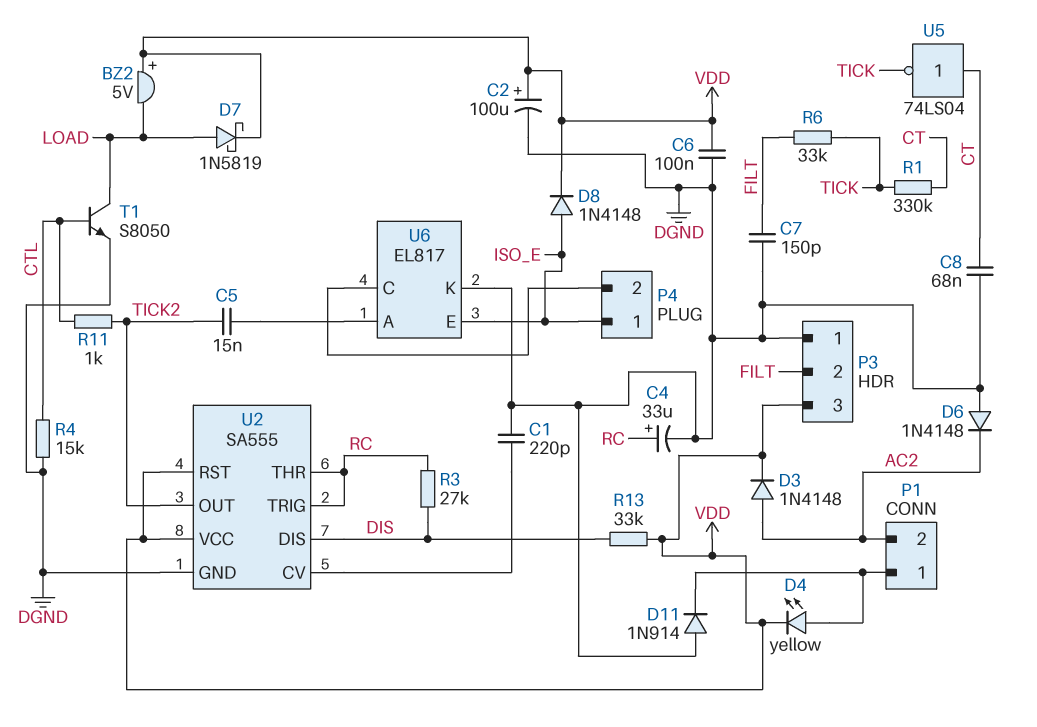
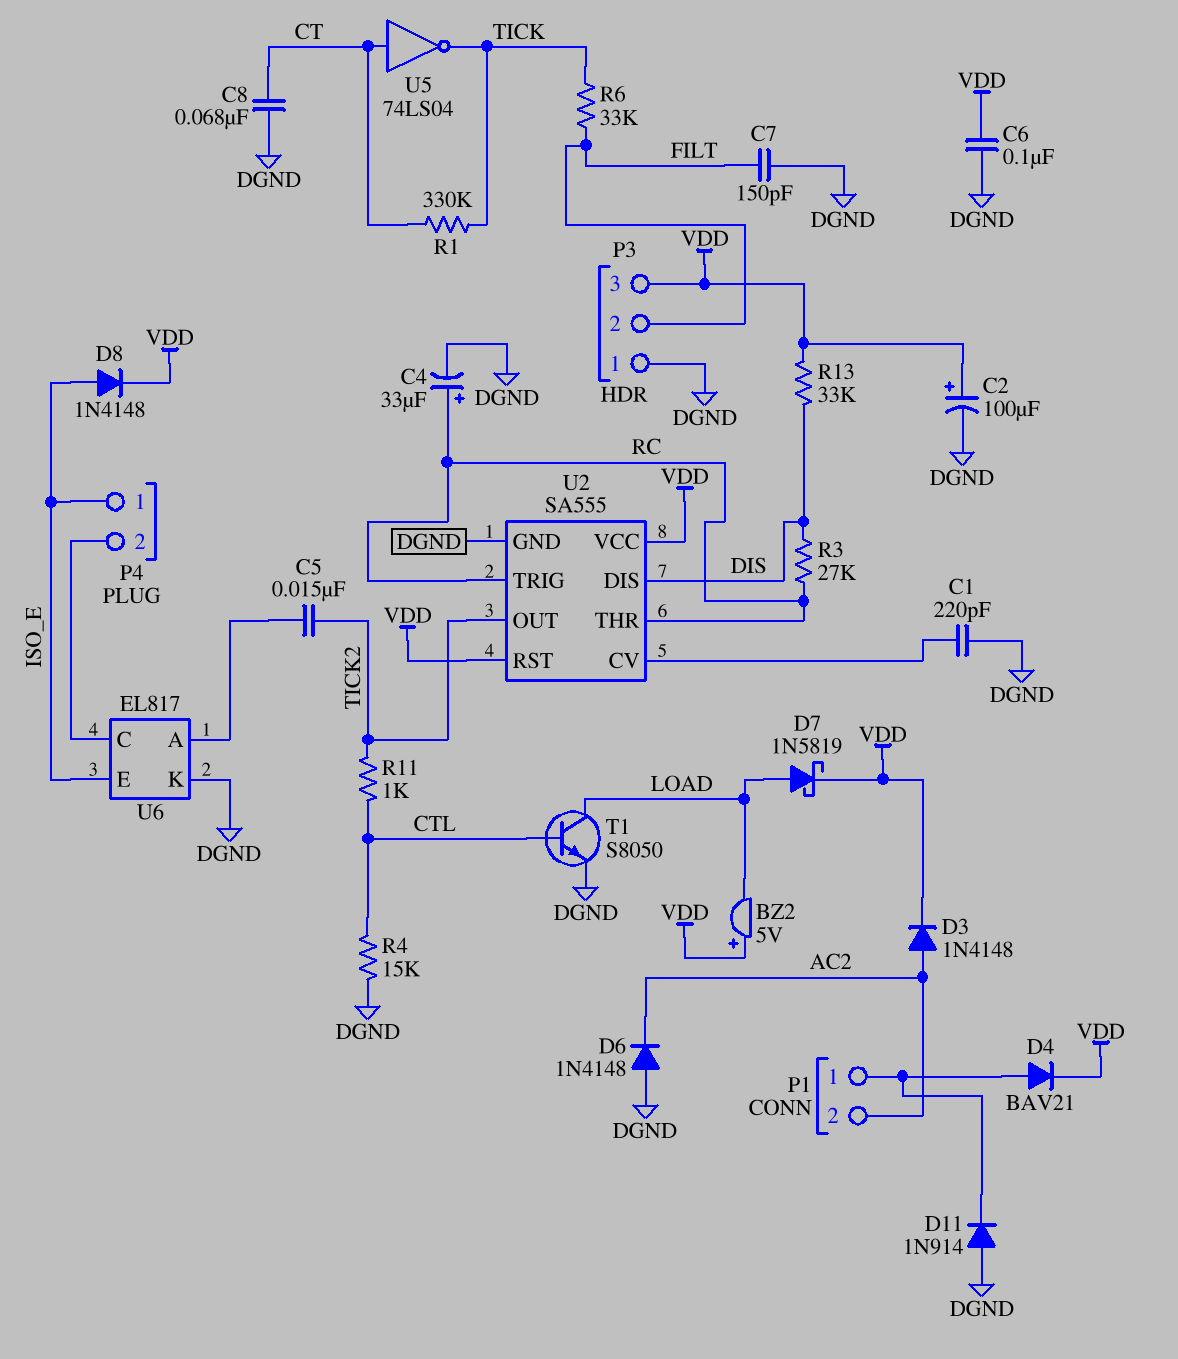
D4: LED yellow (A P1/1, K VDD) -> diode BAV21 (A P1/1, K VDD)

